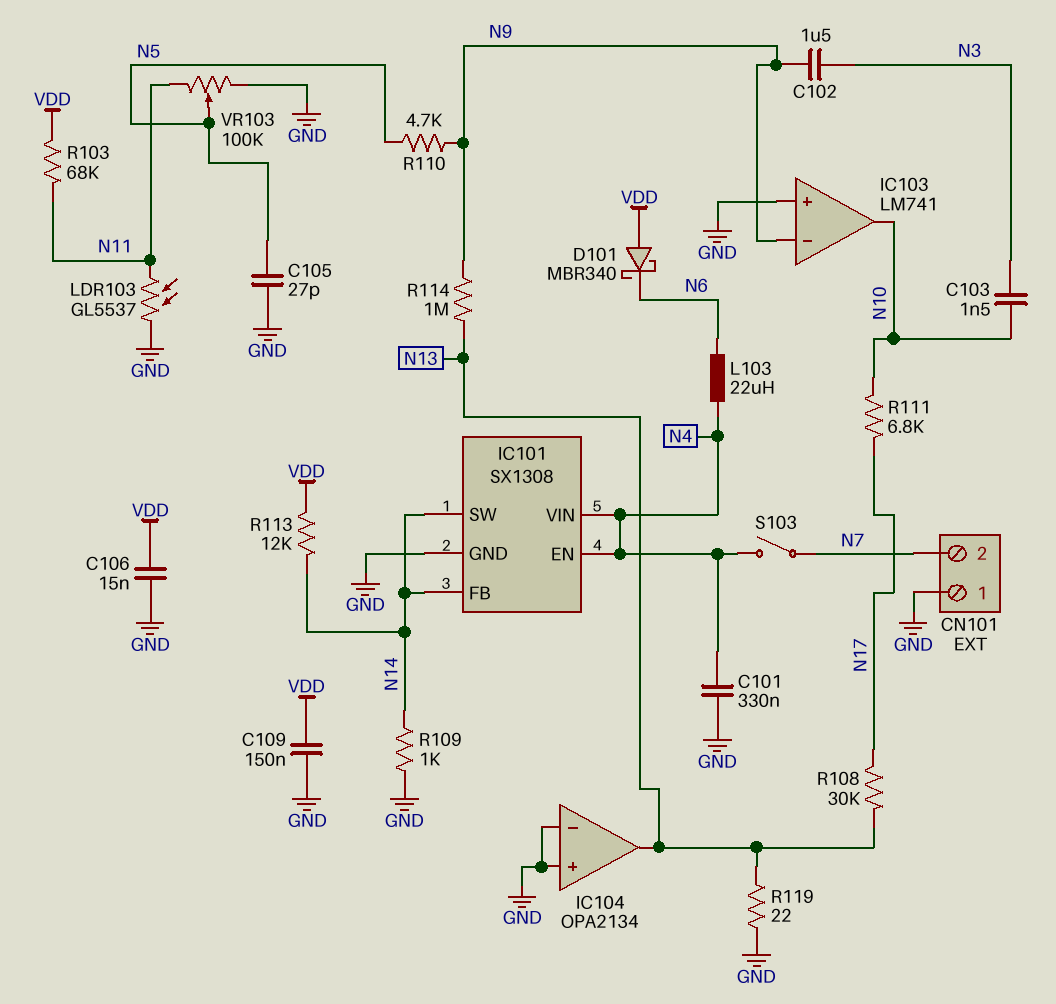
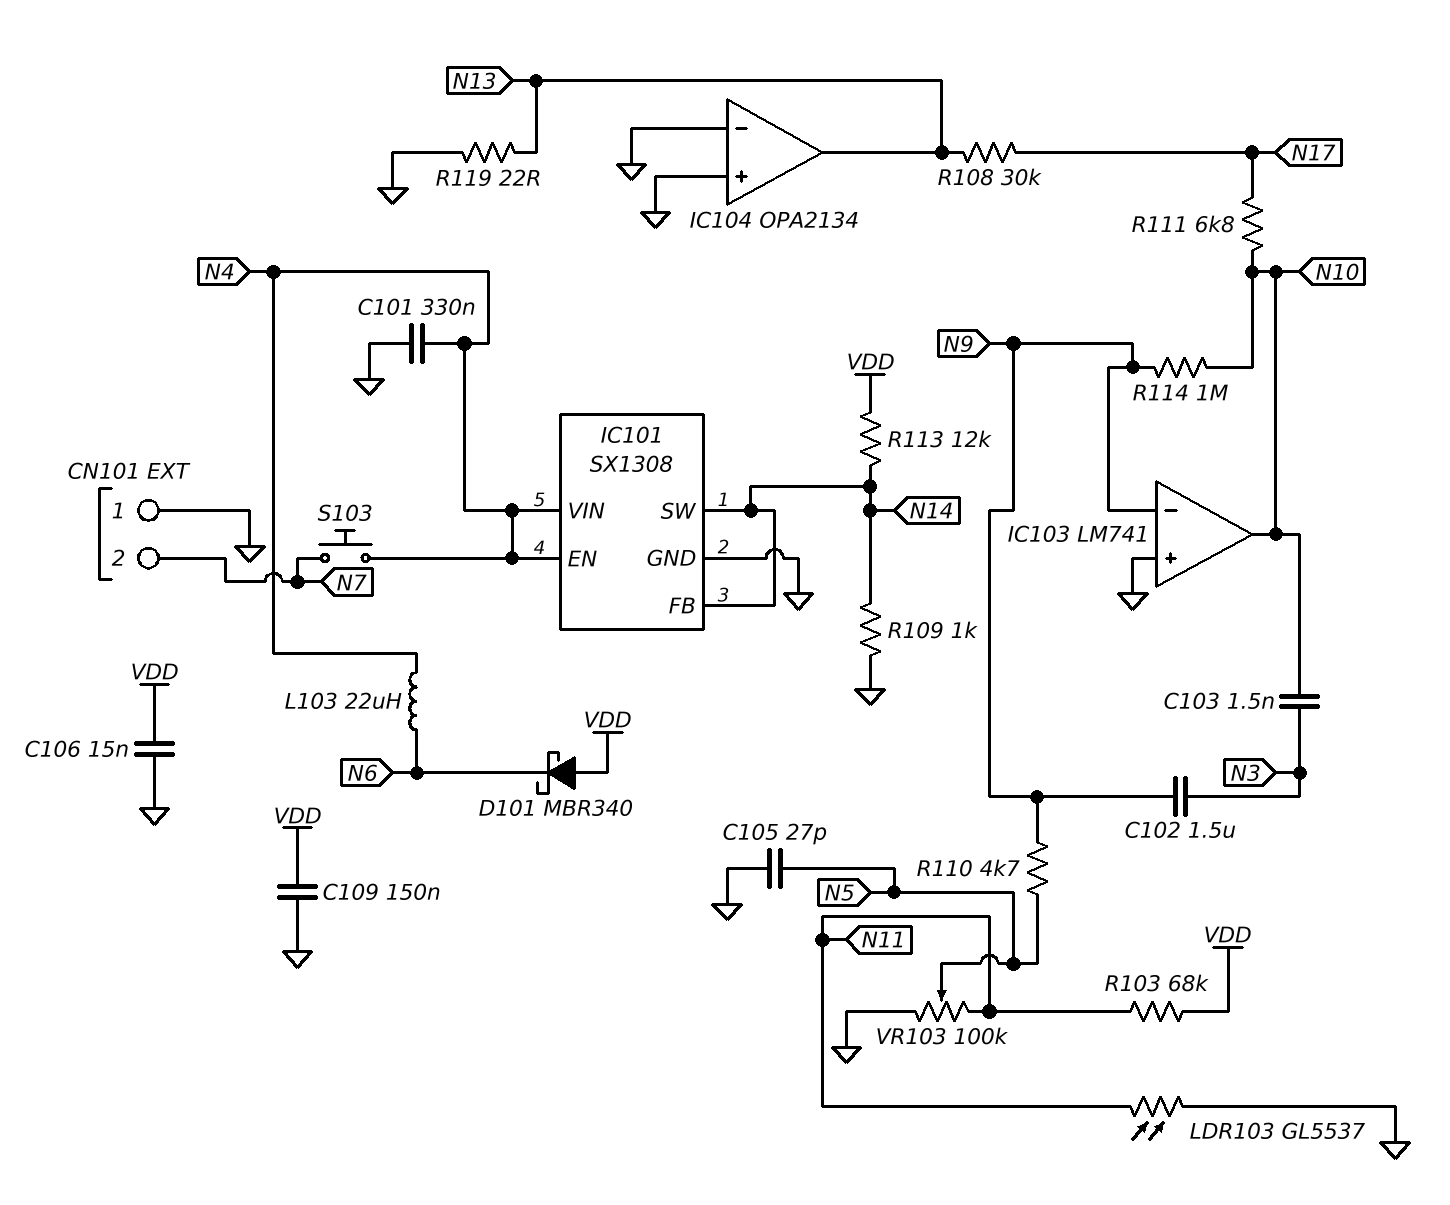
R114: 1M (N9, N13) -> 1M (N9, N10)
S103: switch (N4, N7) -> button (N4, N7)

